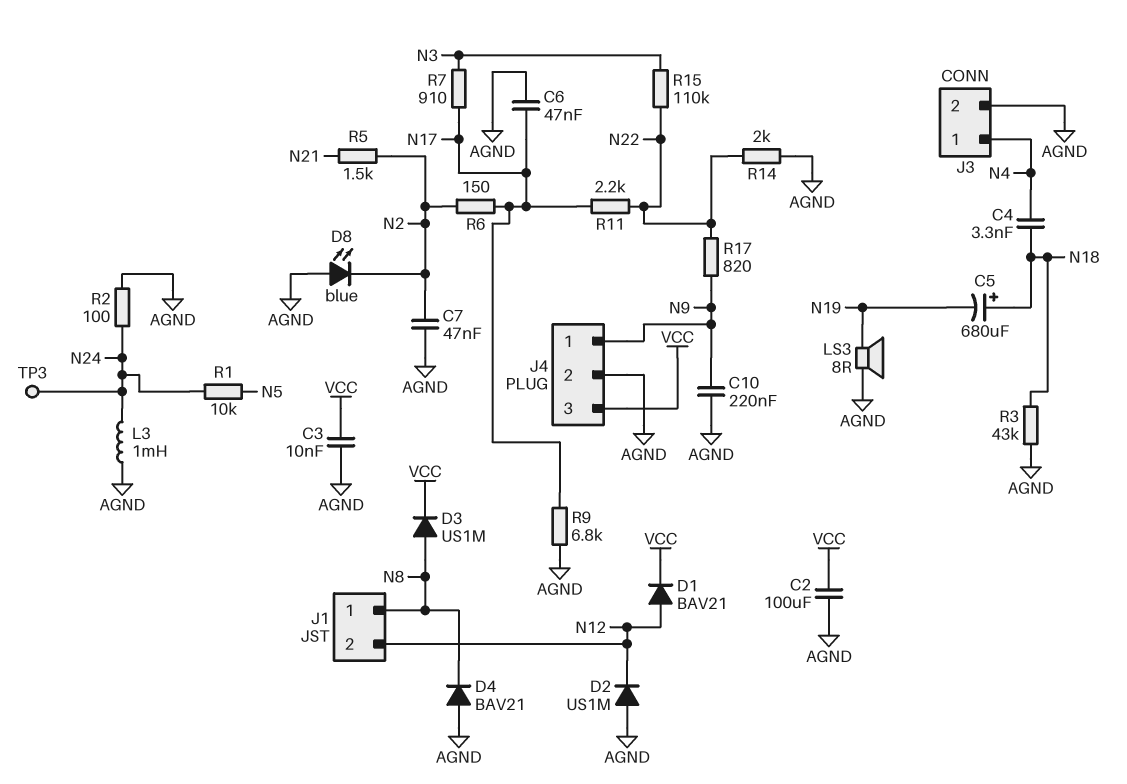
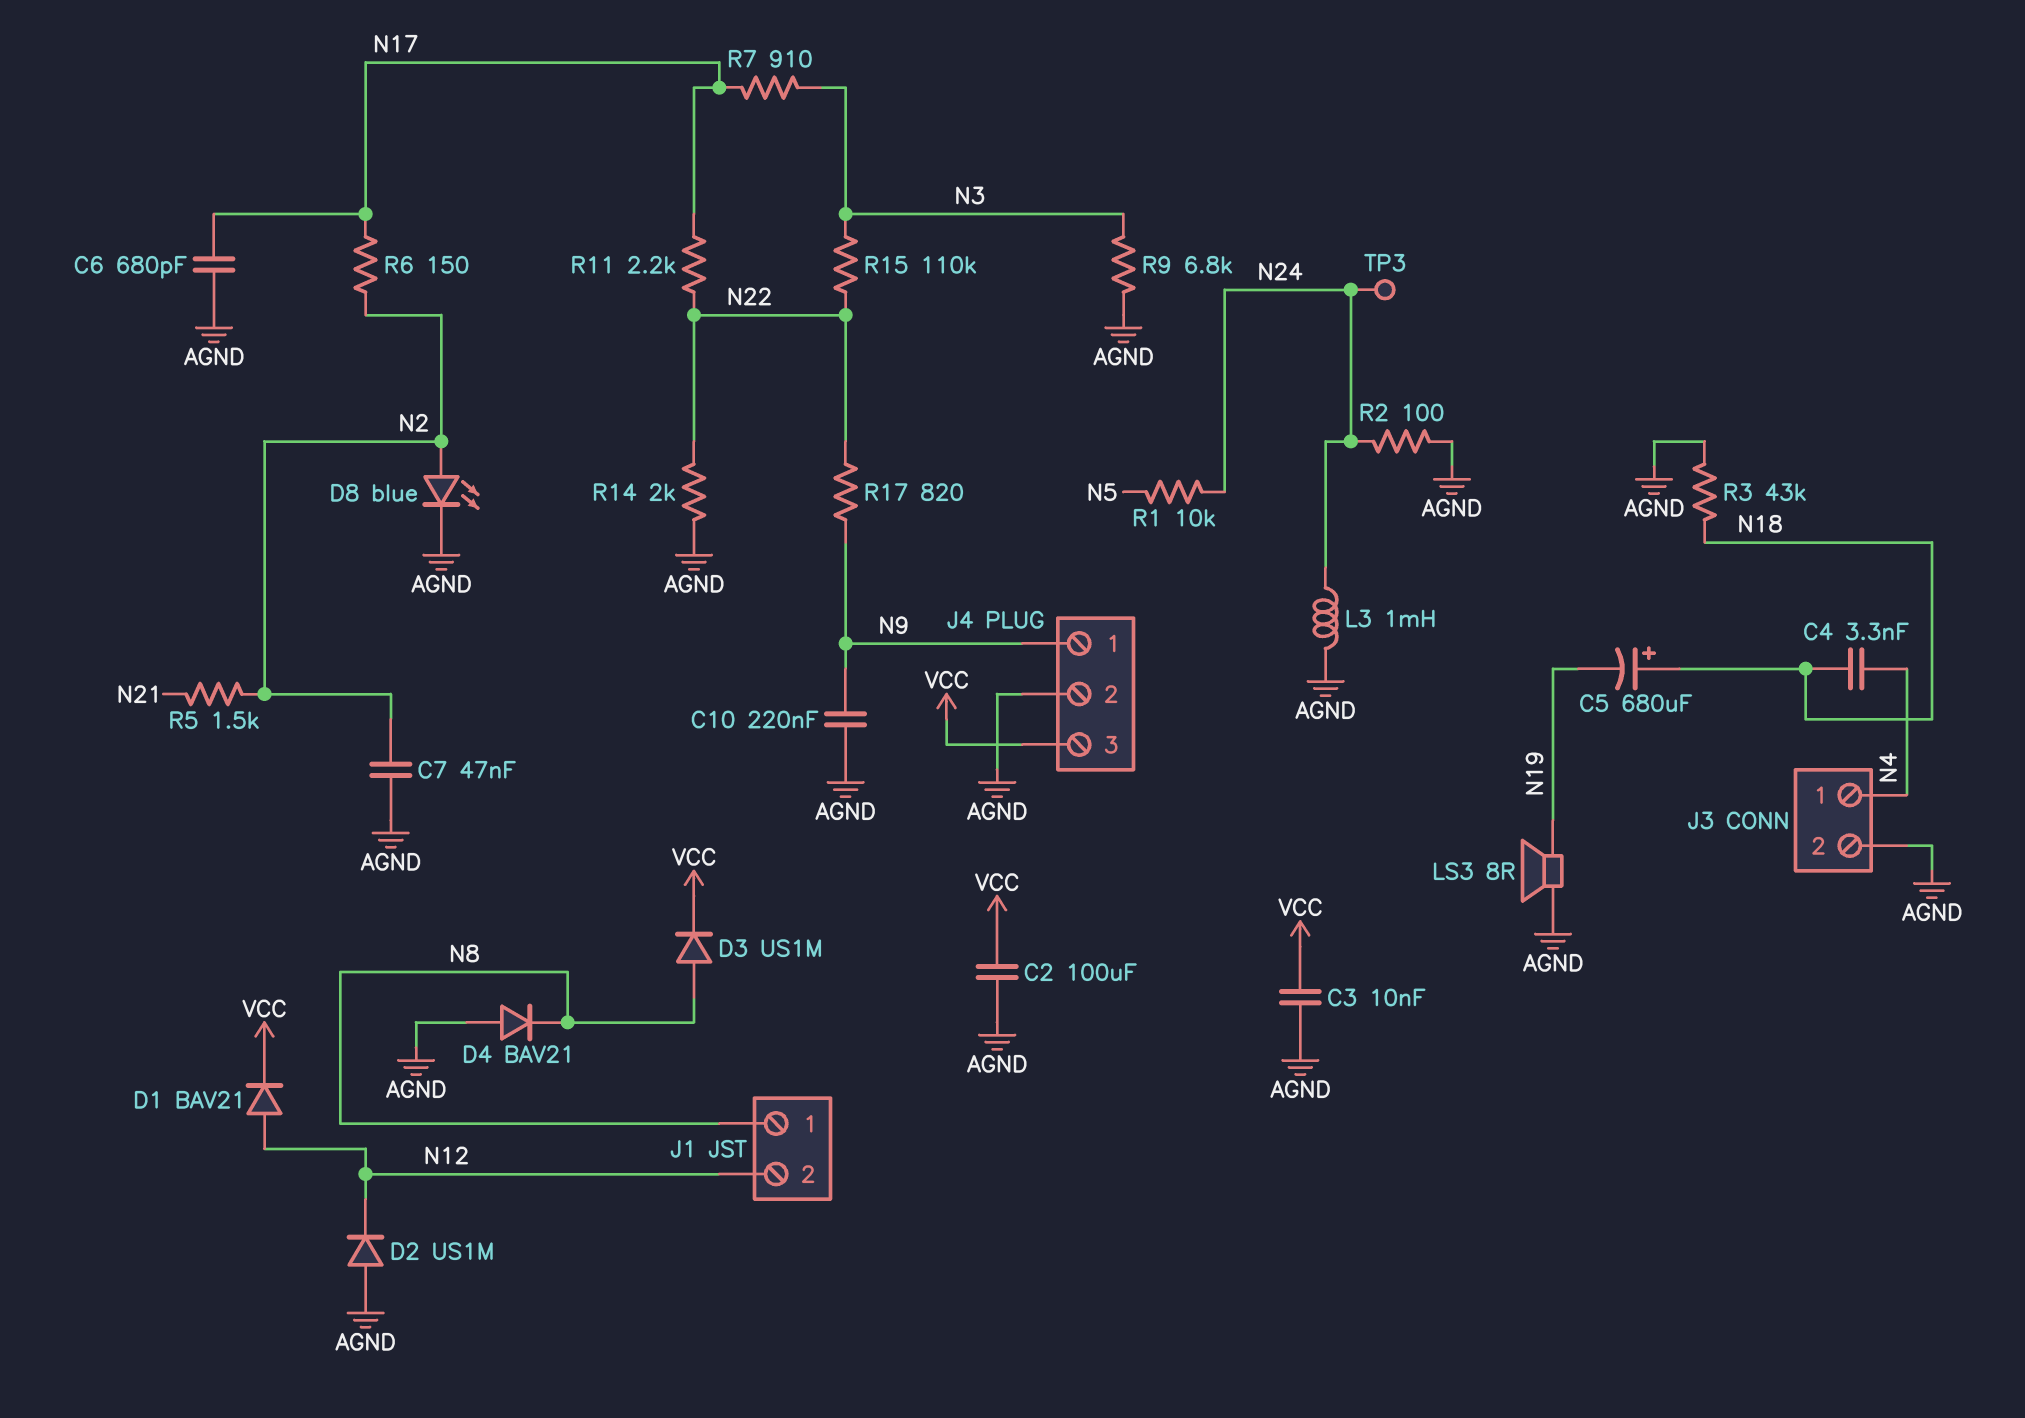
C6: 47nF (AGND, N17) -> 680pF (AGND, N17)
D8: LED blue (A AGND, K N2) -> LED blue (A N2, K AGND)
R9: 6.8k (AGND, N17) -> 6.8k (AGND, N3)

